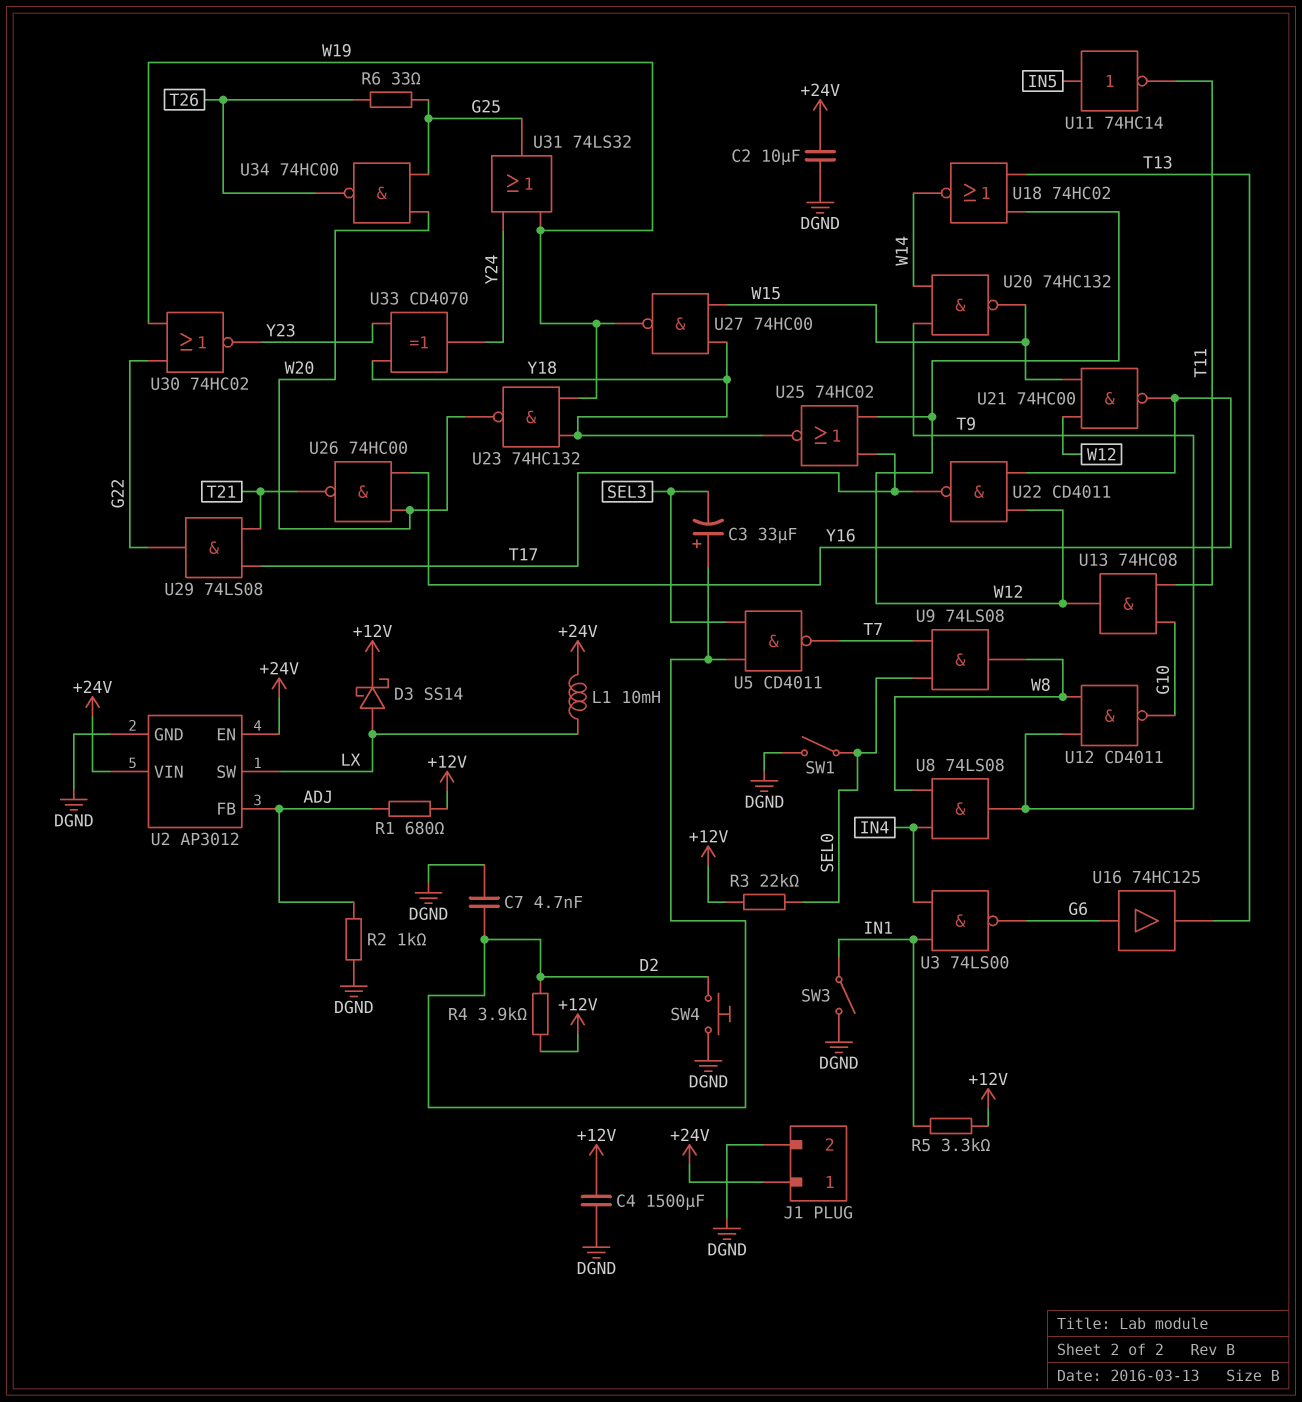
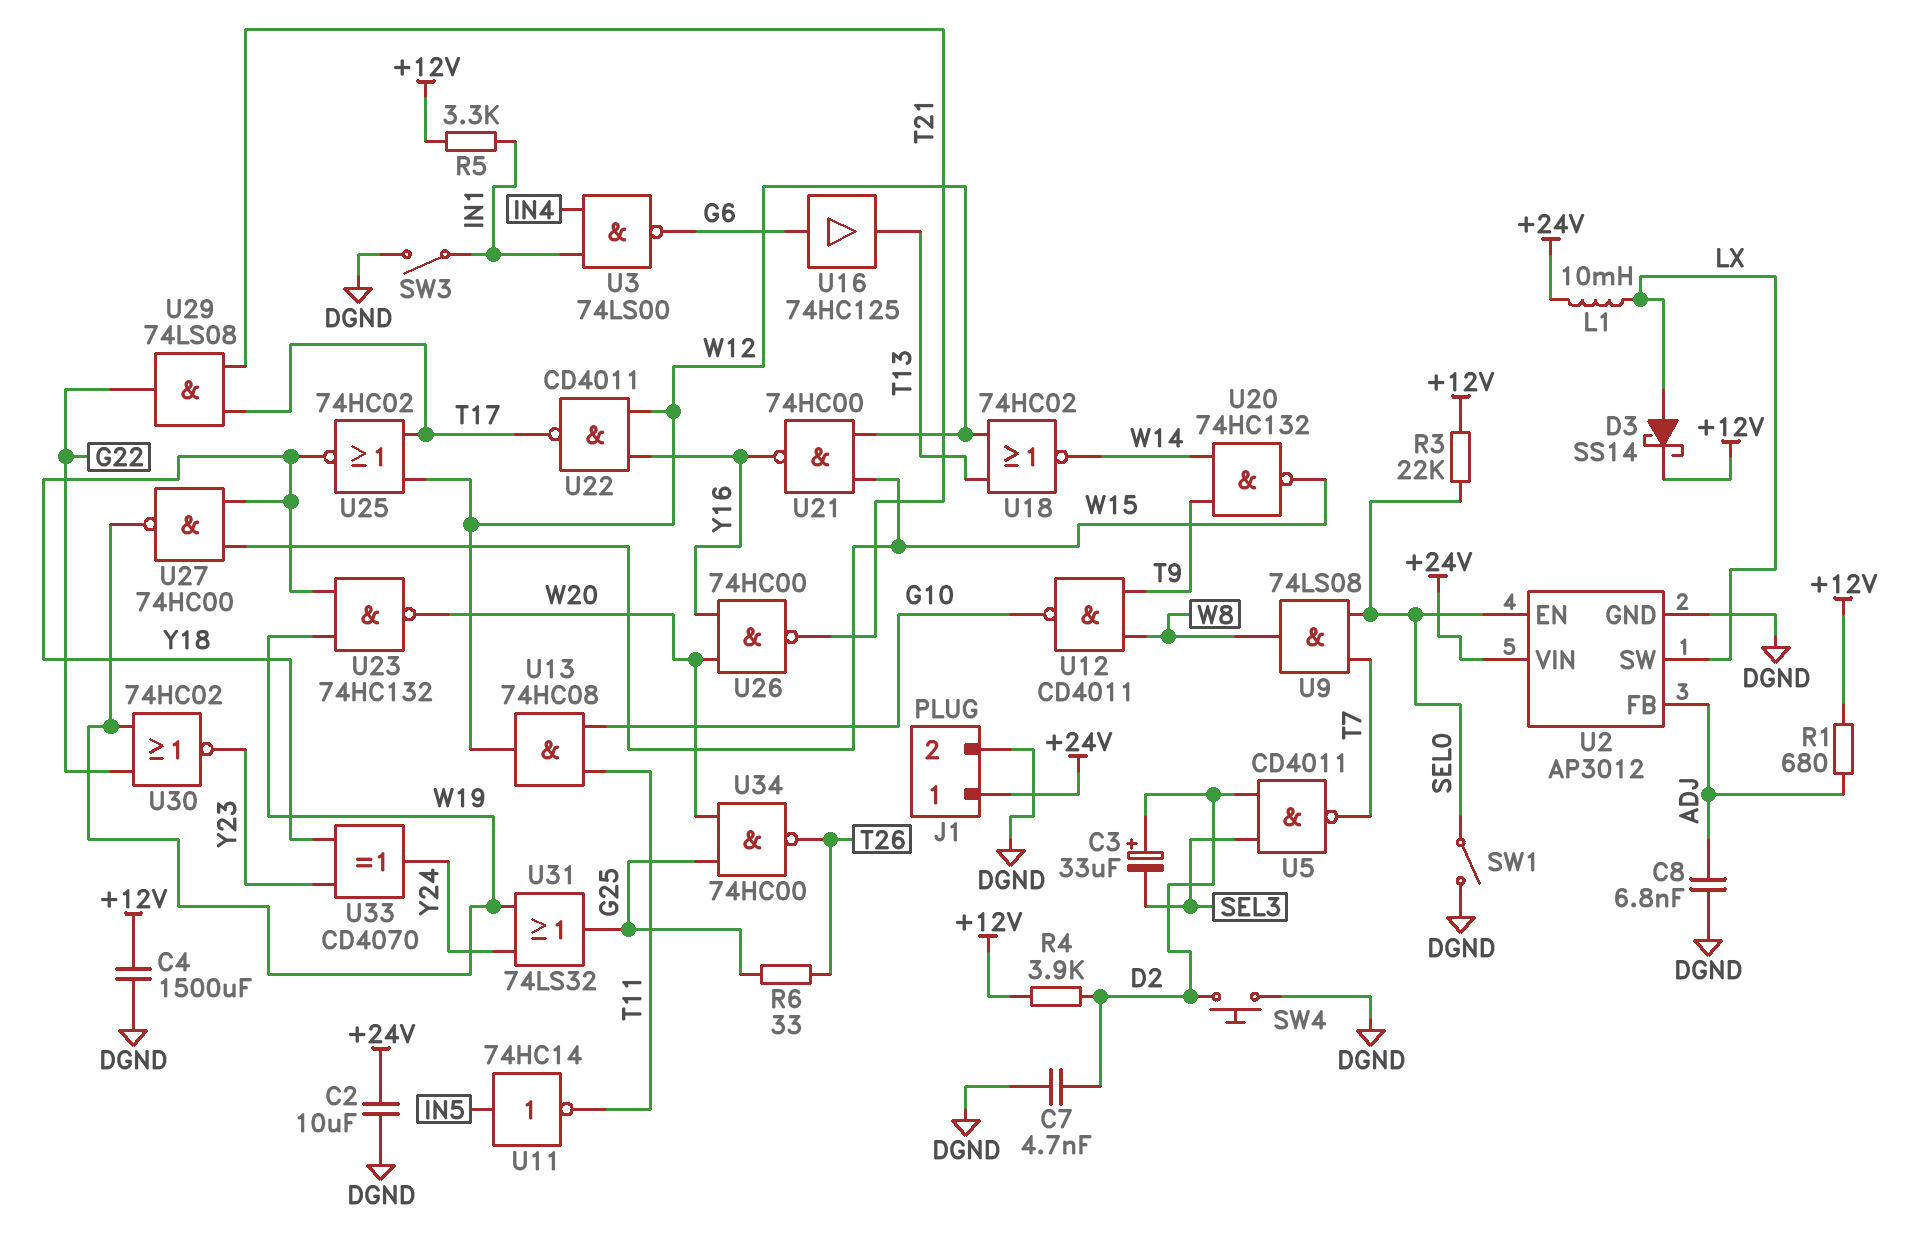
C8: none -> 6.8nF (ADJ, DGND)
R2: 1k (ADJ, DGND) -> none
U2 pin EN: +24V -> SEL0
U8: AND 74LS08 (in IN4, in W8, out T9) -> none

